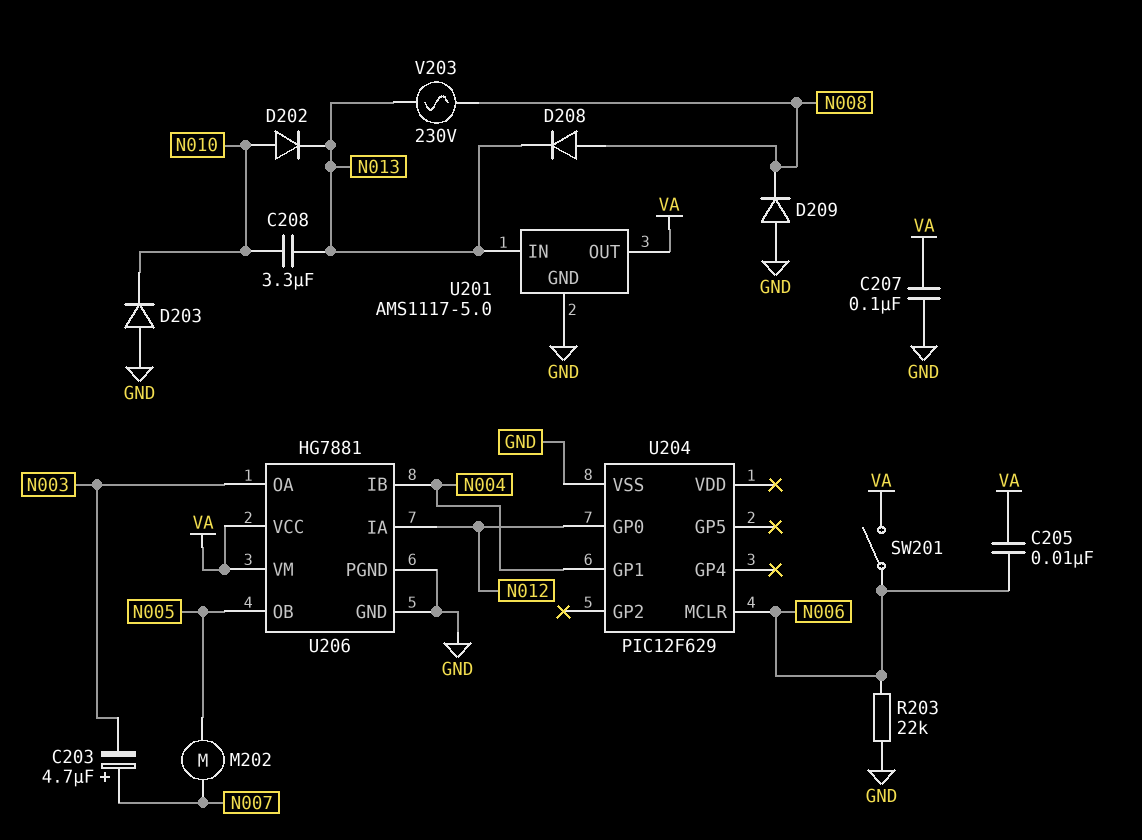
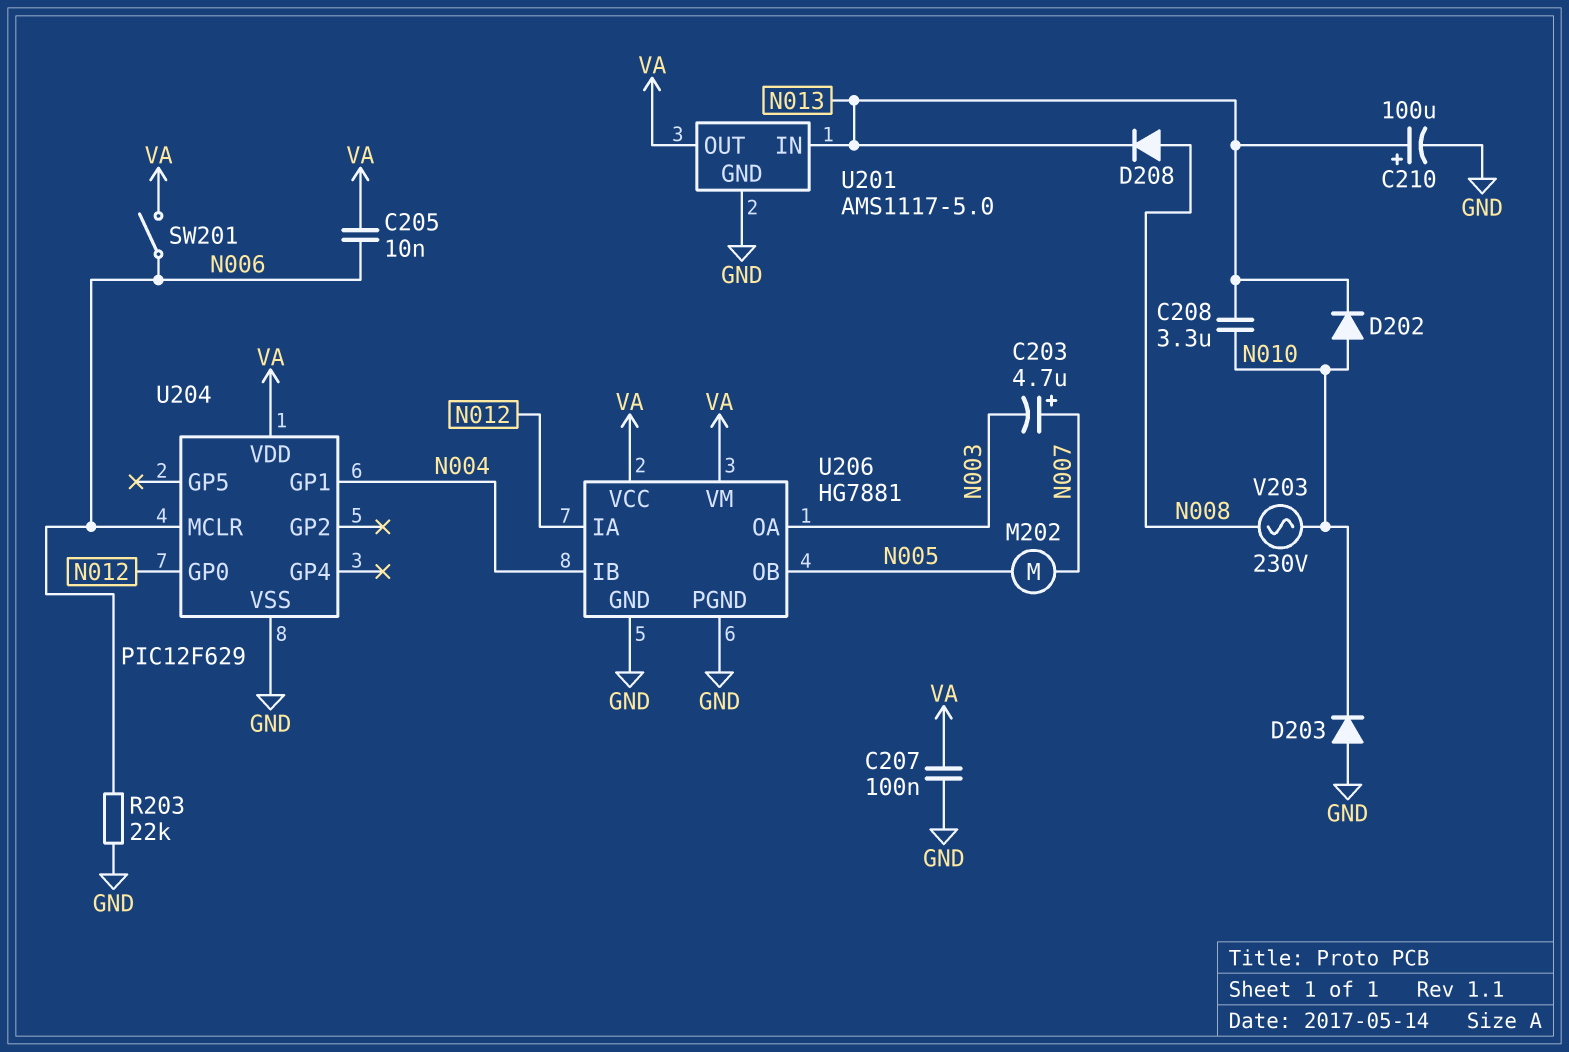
C210: none -> 100uF (plus N013, minus GND)
D209: diode (A GND, K N008) -> none
U204 pin VDD: none -> VA
V203: AC 230V (N008, N013) -> AC 230V (N008, N010)

